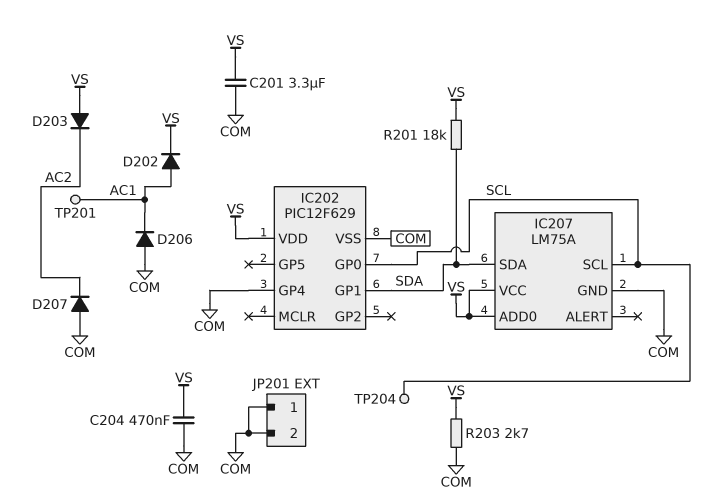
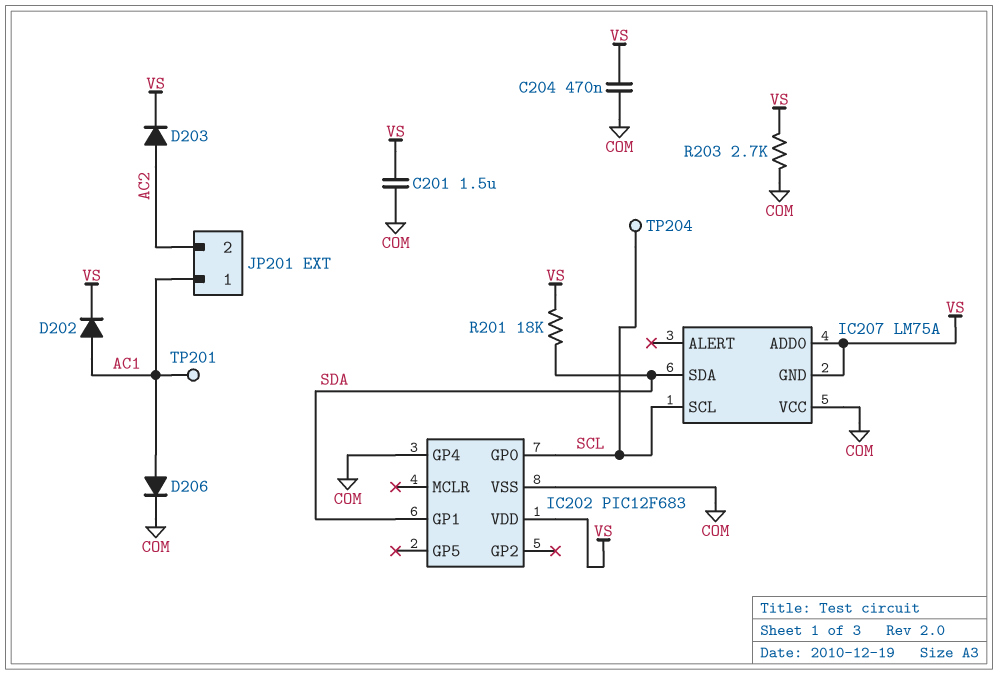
C201: 3.3uF (COM, VS) -> 1.5uF (COM, VS)
D203: diode (A VS, K AC2) -> diode (A AC2, K VS)
D206: diode (A COM, K AC1) -> diode (A AC1, K COM)
D207: diode (A COM, K AC2) -> none
IC202: PIC12F629 -> PIC12F683
IC207 pin GND: COM -> VS
IC207 pin VCC: VS -> COM
JP201 pin 1: COM -> AC1
JP201 pin 2: COM -> AC2

